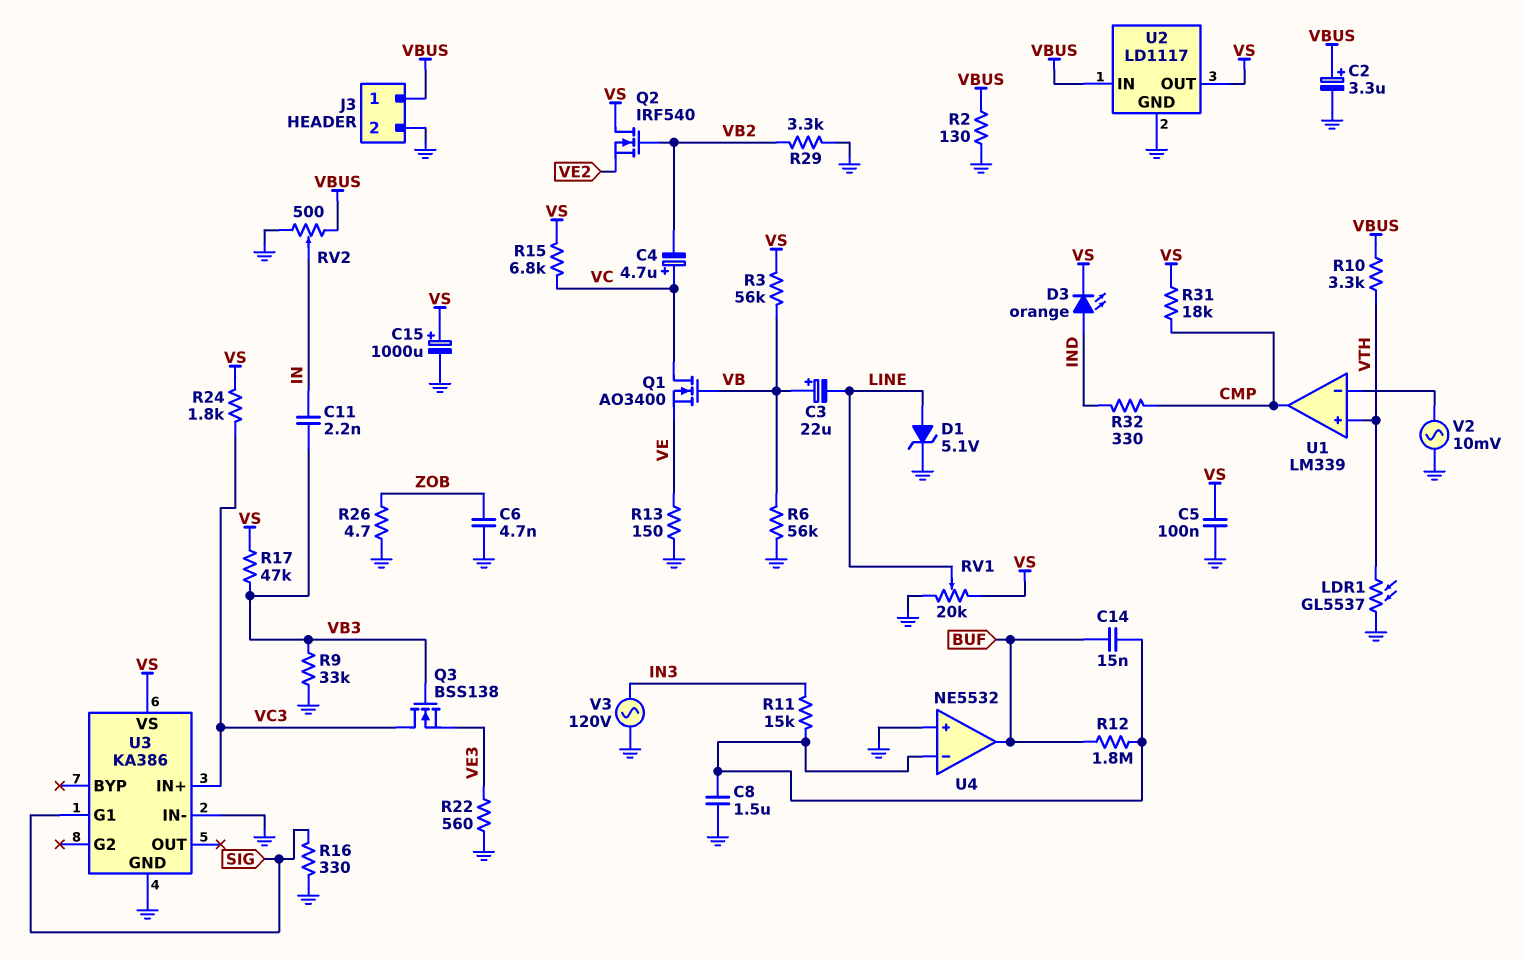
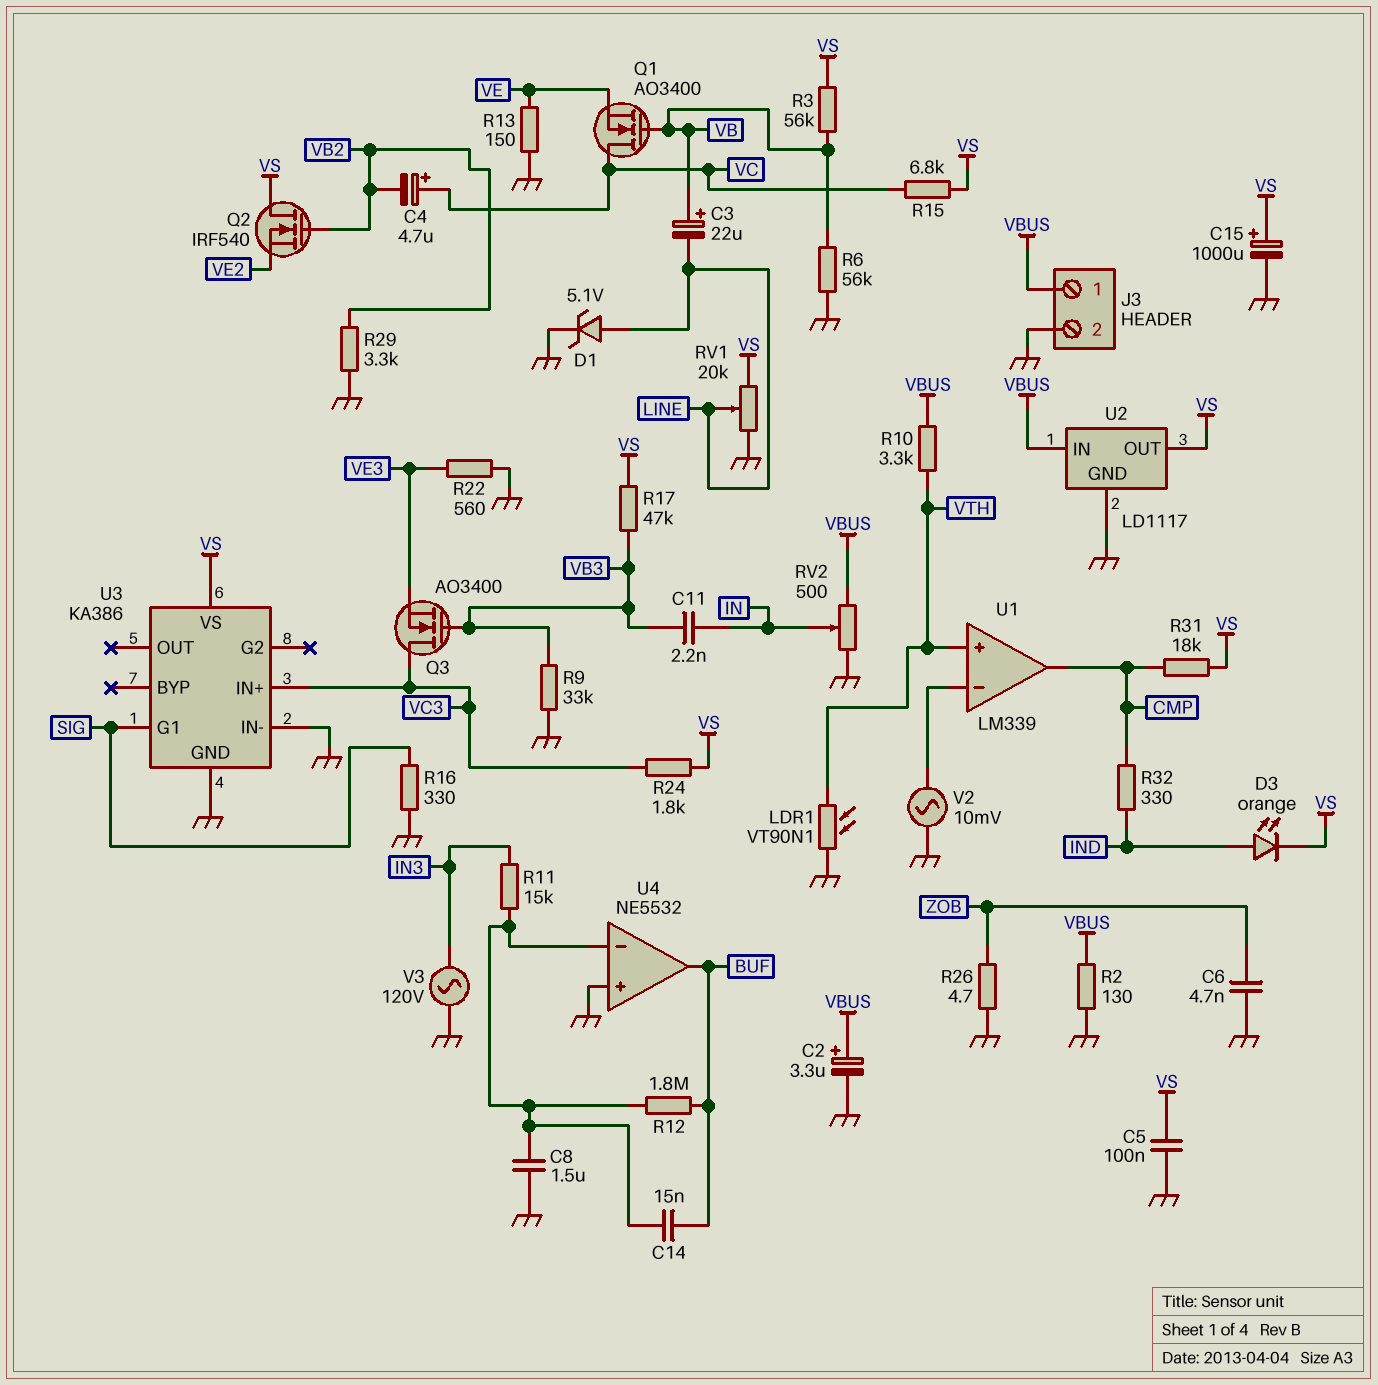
LDR1: GL5537 (GND, VTH) -> VT90N1 (GND, VTH)
Q3: NMOS BSS138 (G VB3, D VC3, S VE3) -> NMOS AO3400 (G VB3, D VC3, S VE3)

